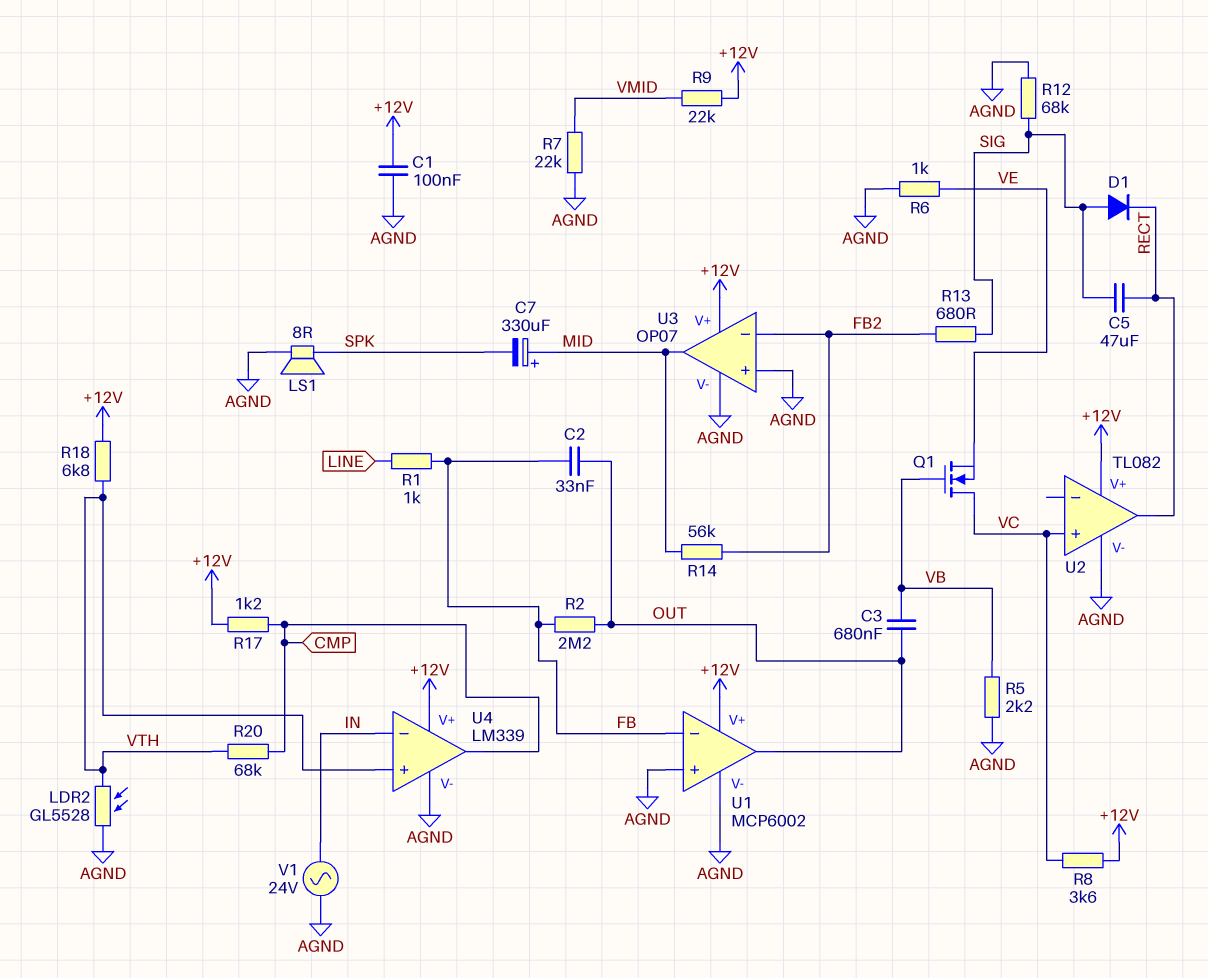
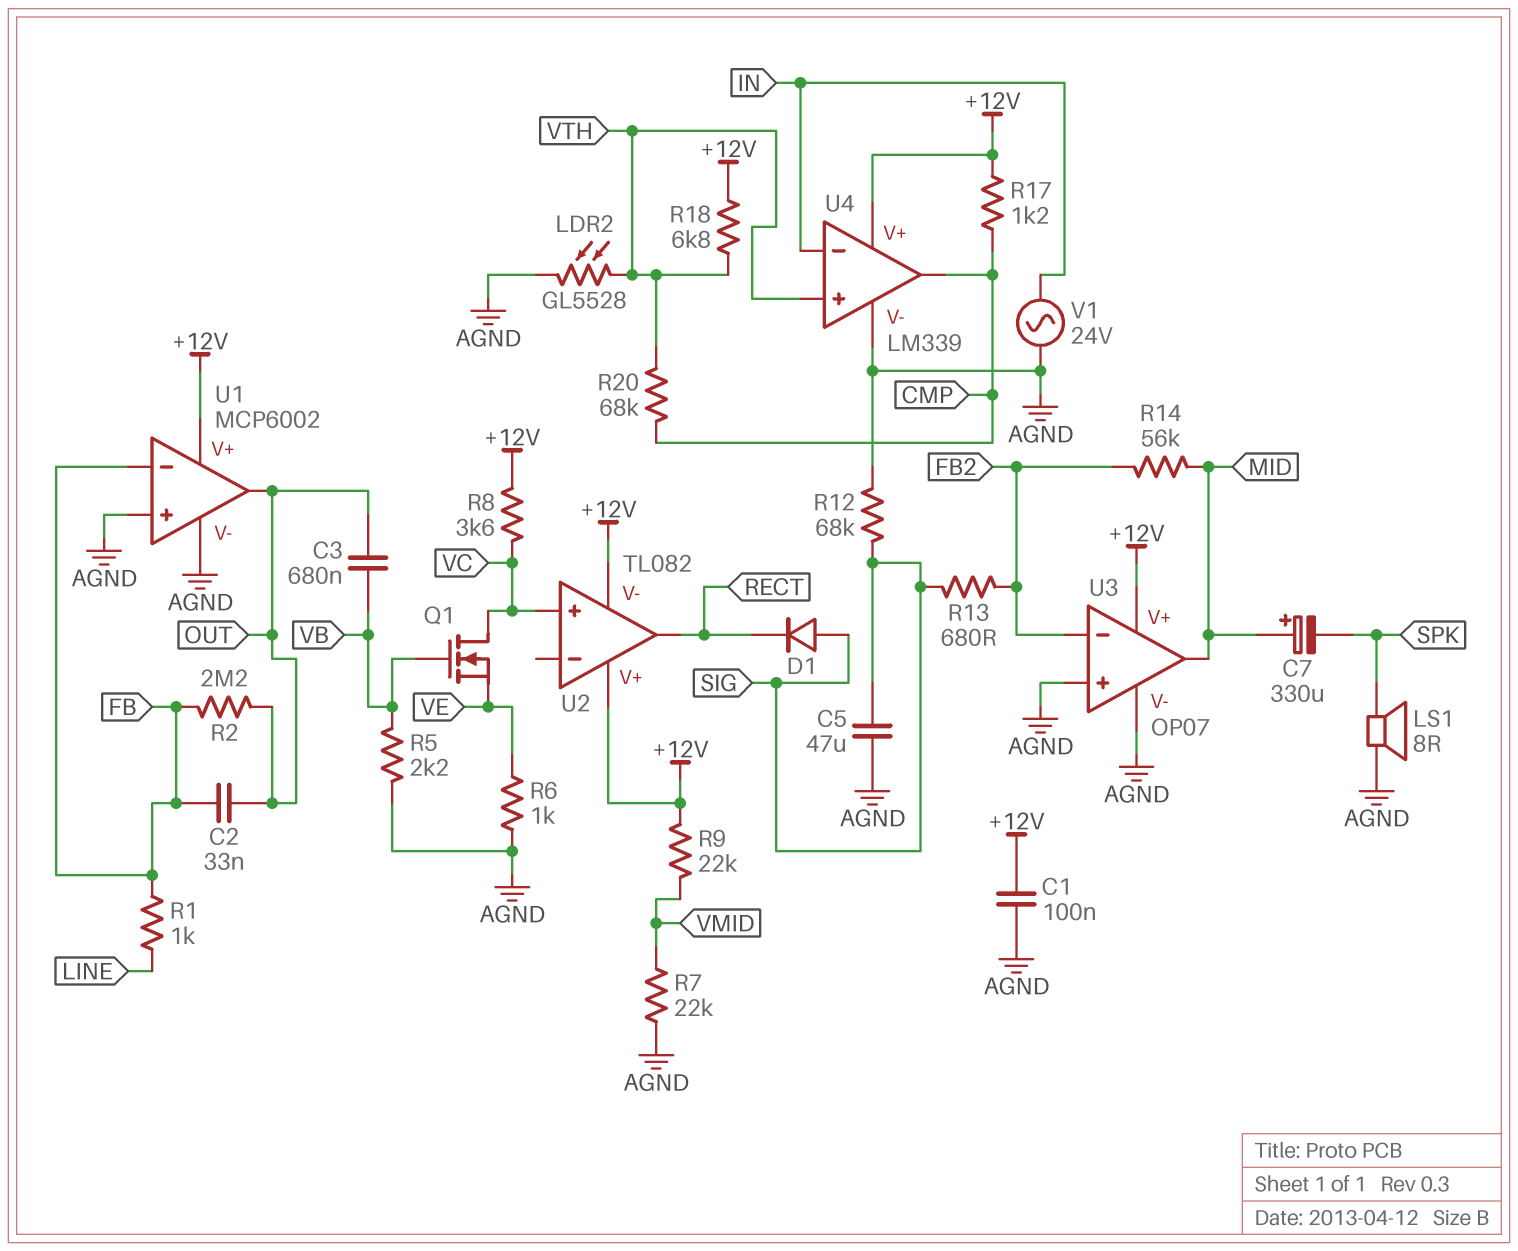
C5: 47uF (RECT, SIG) -> 47uF (AGND, SIG)
U2 pin V-: AGND -> +12V

